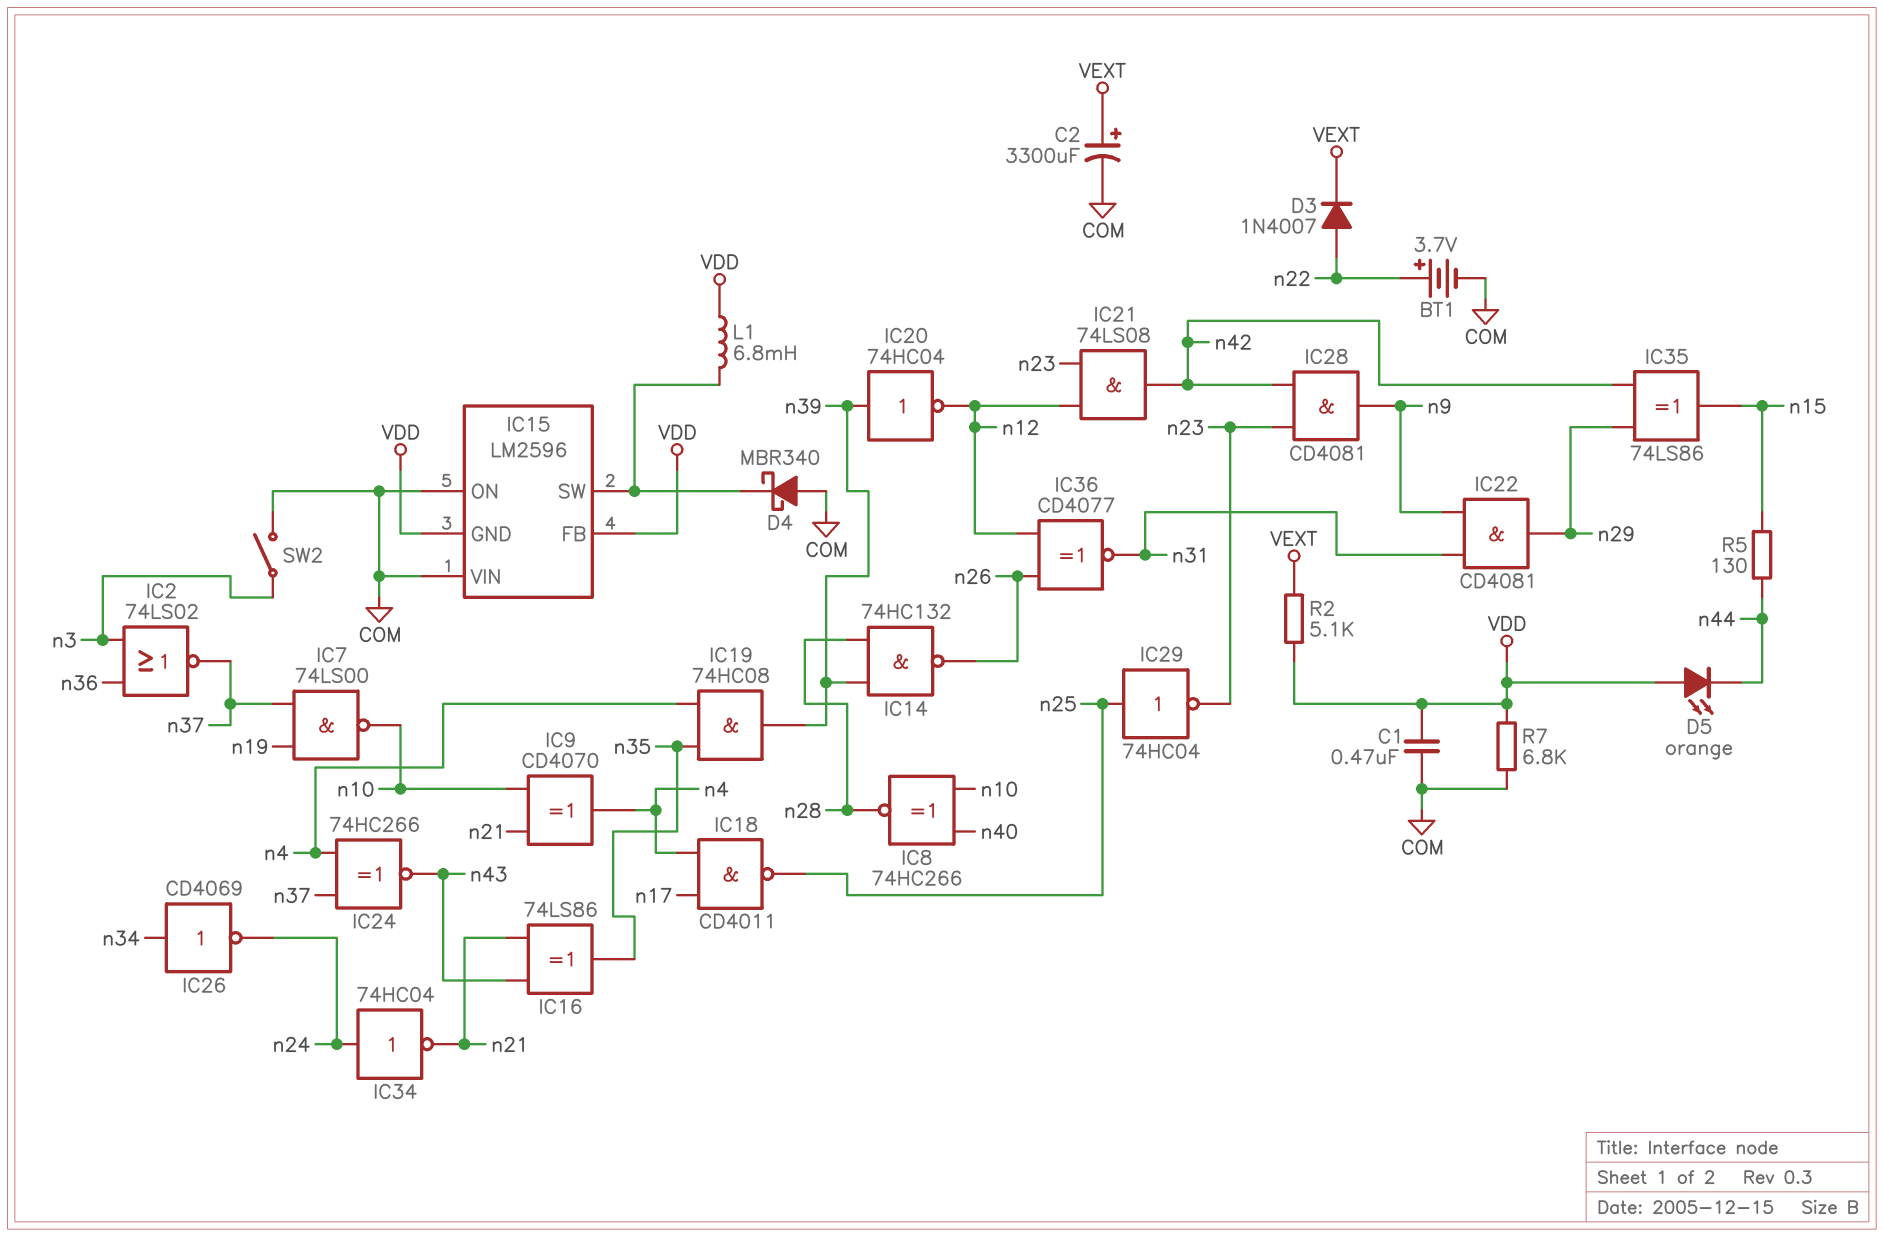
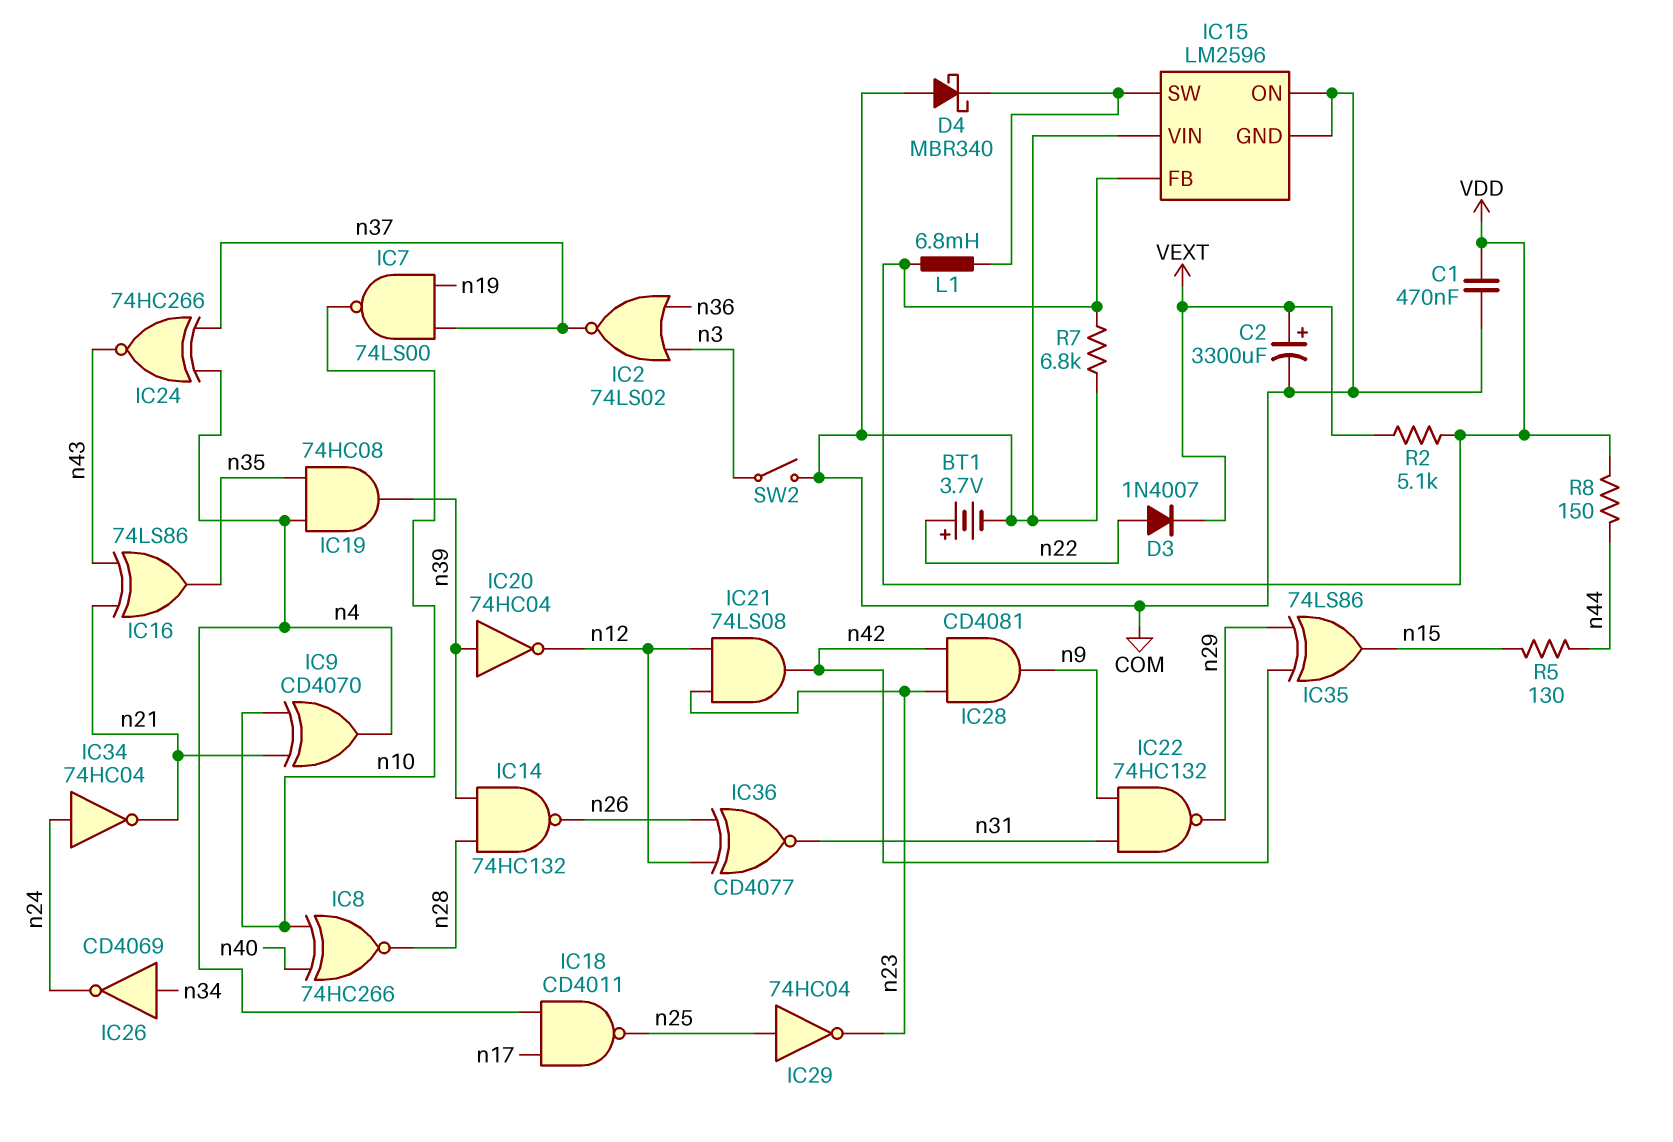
D5: LED orange (A VDD, K n44) -> none
IC15 pin GND: VDD -> COM
IC22: AND CD4081 (in n9, in n31, out n29) -> NAND 74HC132 (in n9, in n31, out n29)
R8: none -> 150 (VDD, n44)

